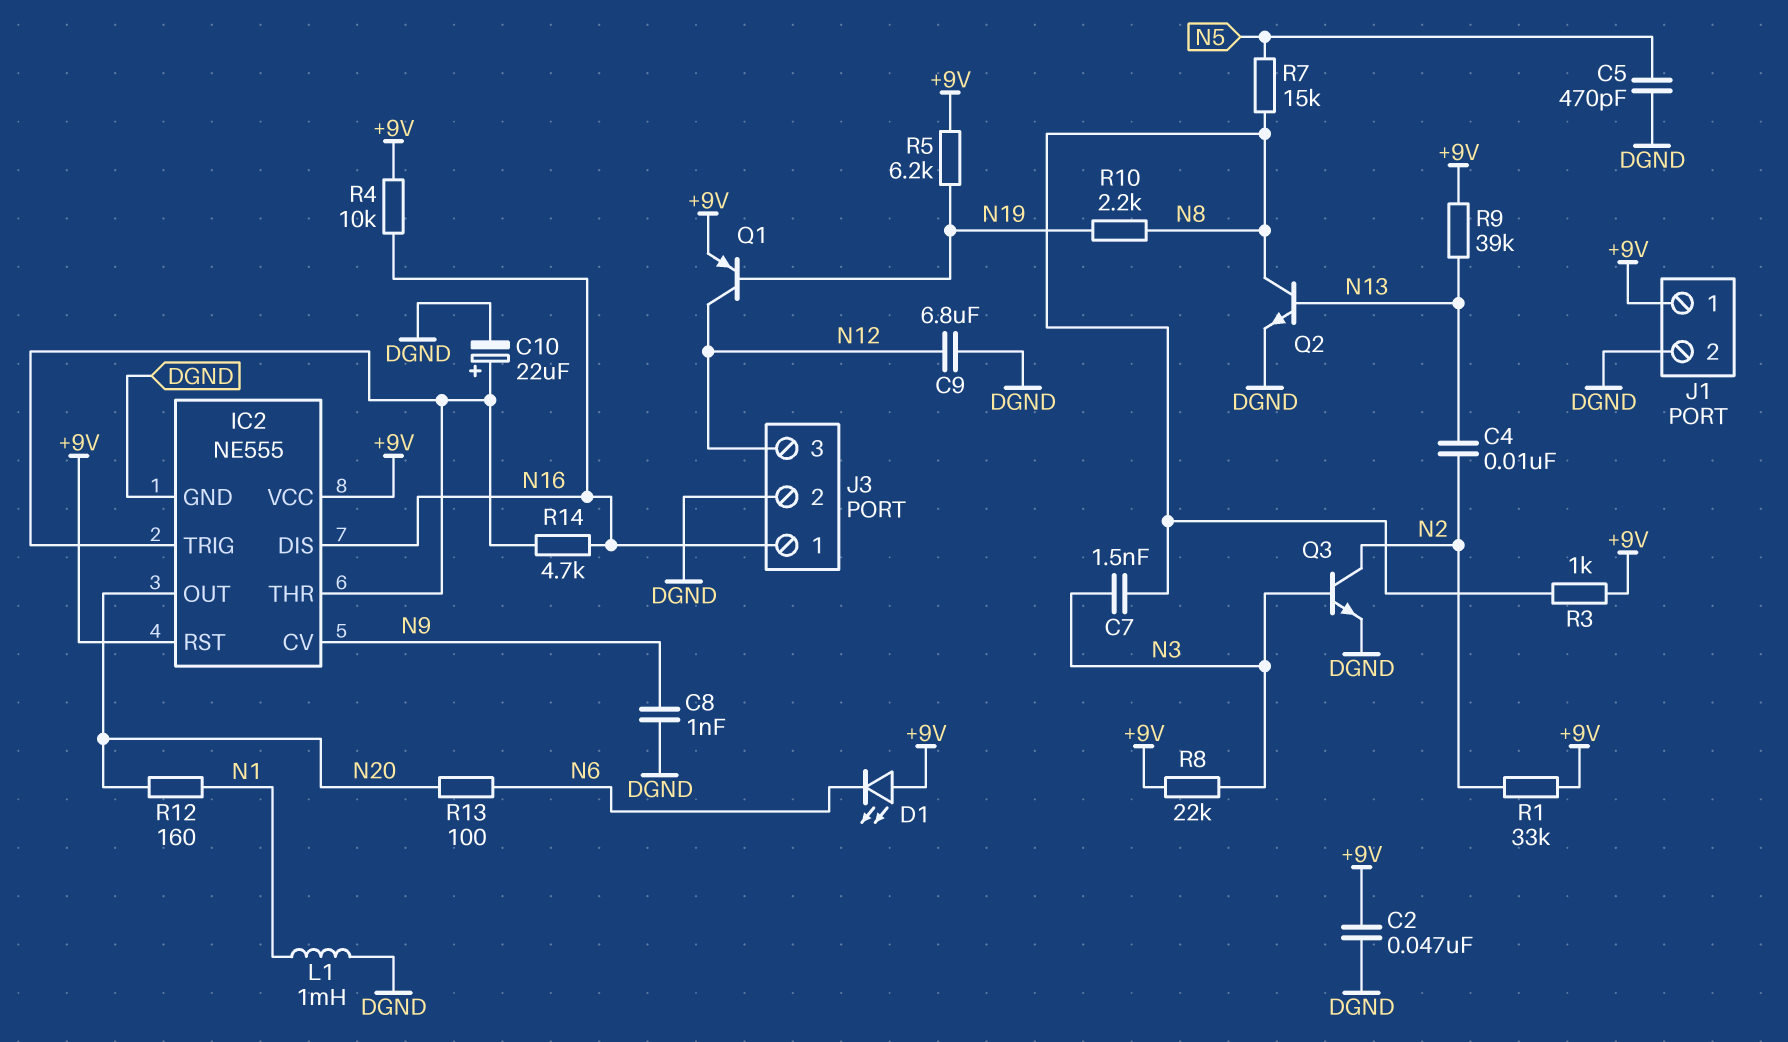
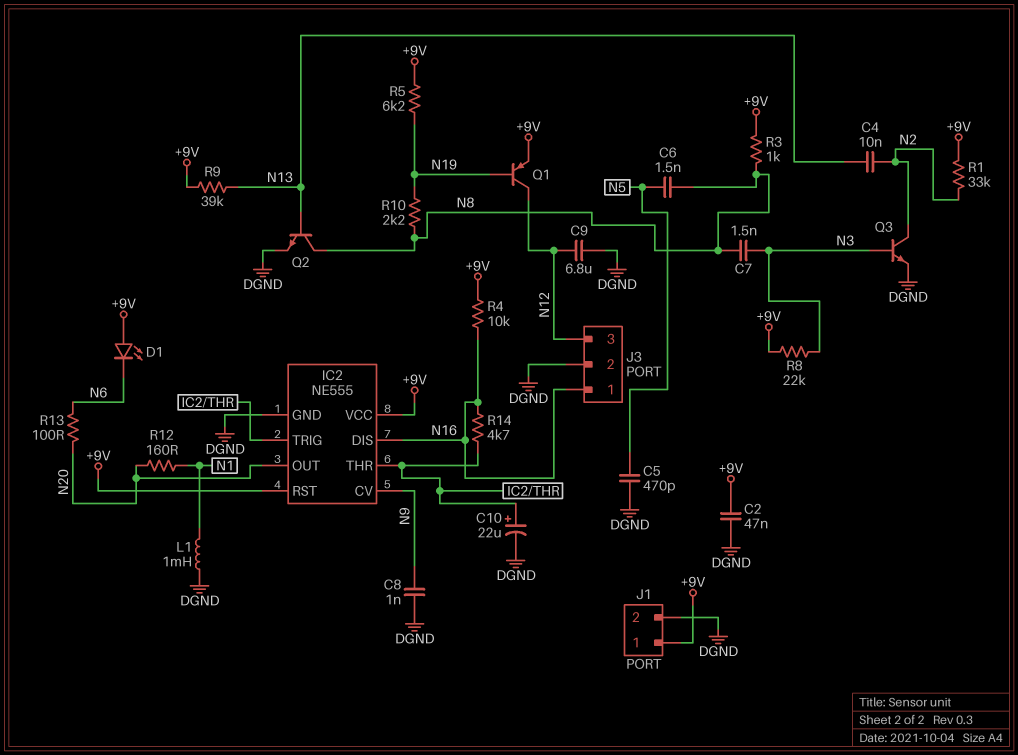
C6: none -> 1.5nF (N5, N8)
R7: 15k (N5, N8) -> none

